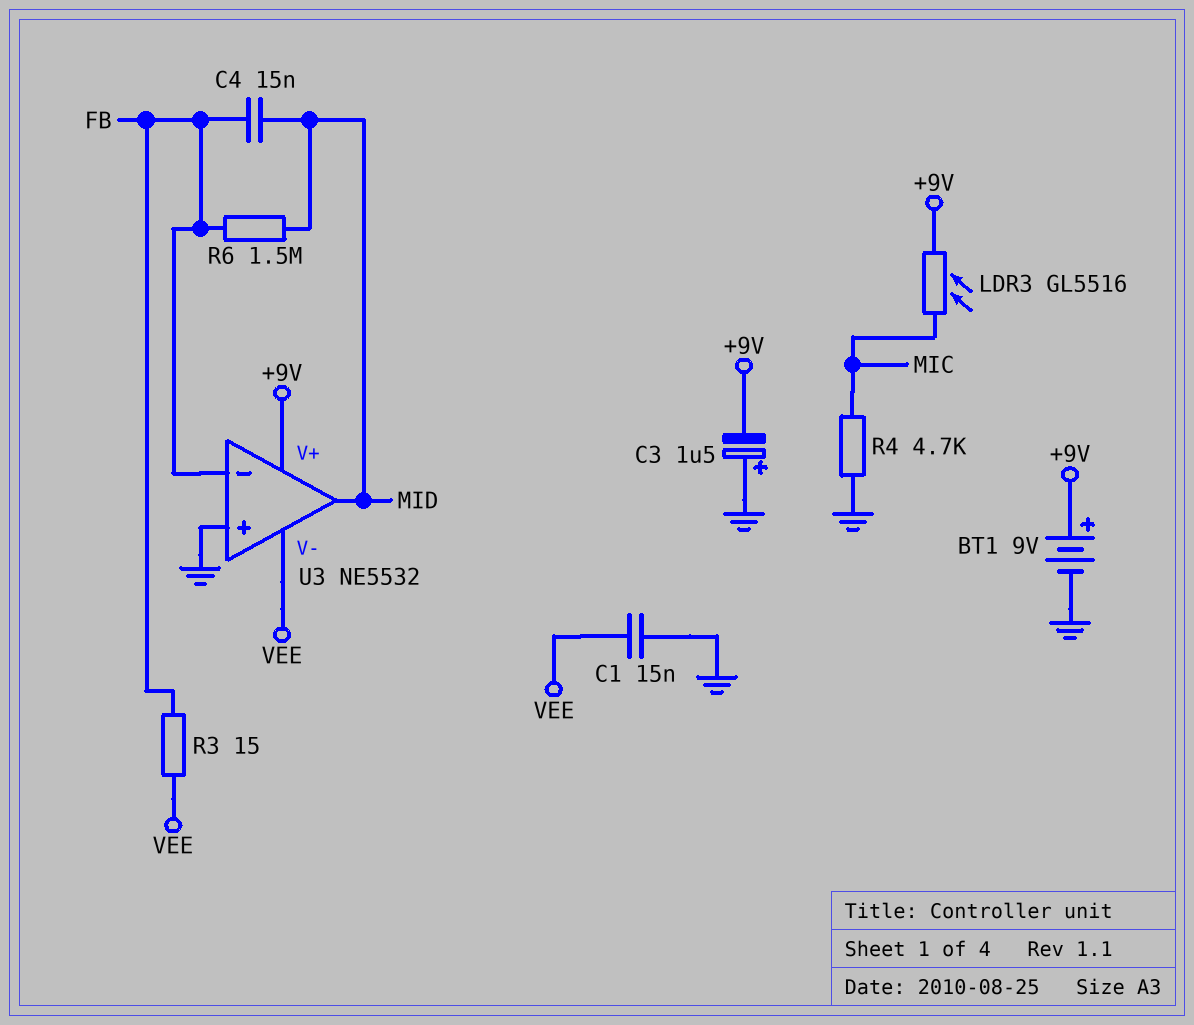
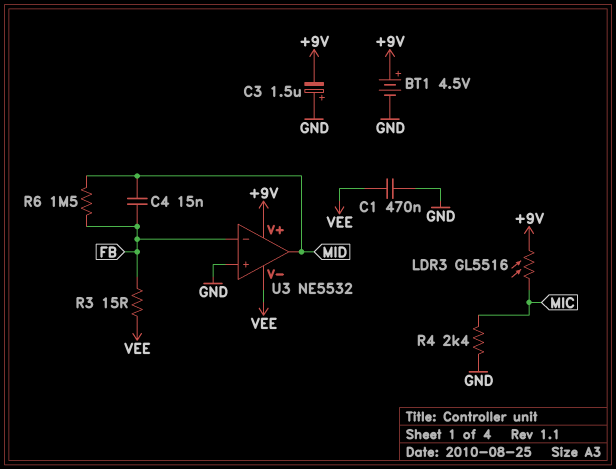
BT1: 9V (plus +9V, minus GND) -> 4.5V (plus +9V, minus GND)
C1: 15nF (GND, VEE) -> 470nF (GND, VEE)
R4: 4.7k (GND, MIC) -> 2.4k (GND, MIC)

